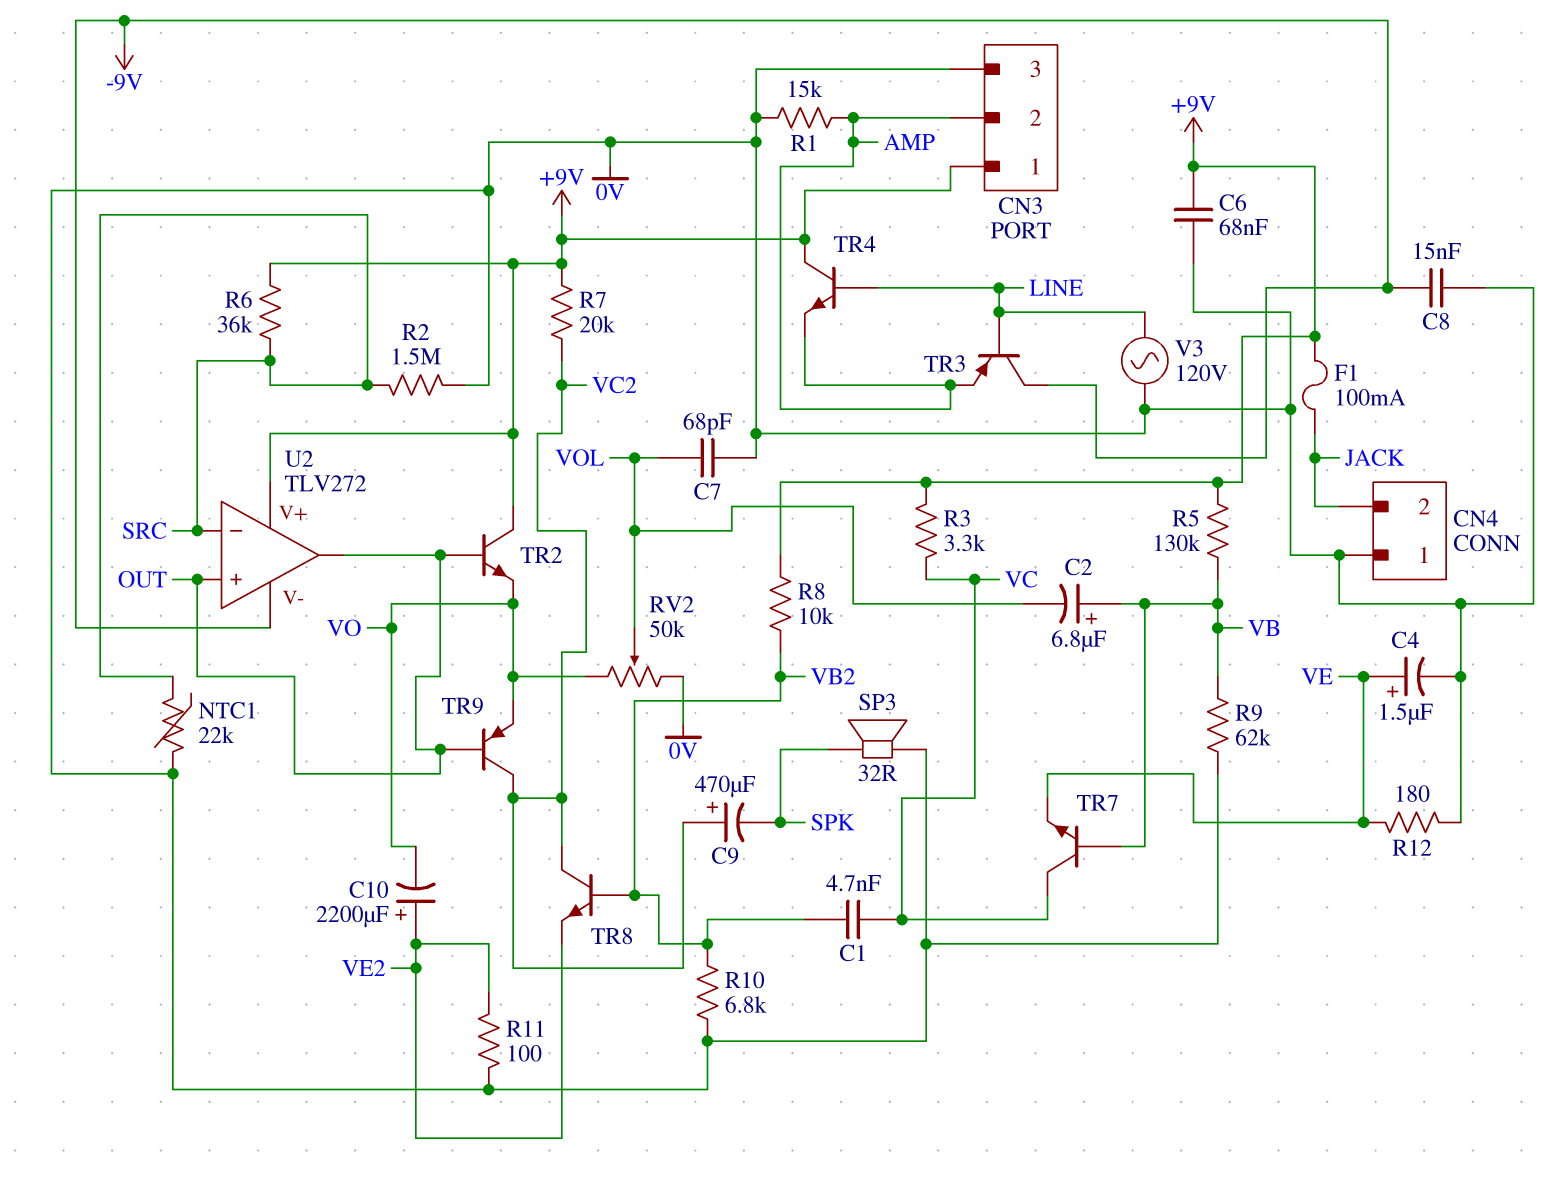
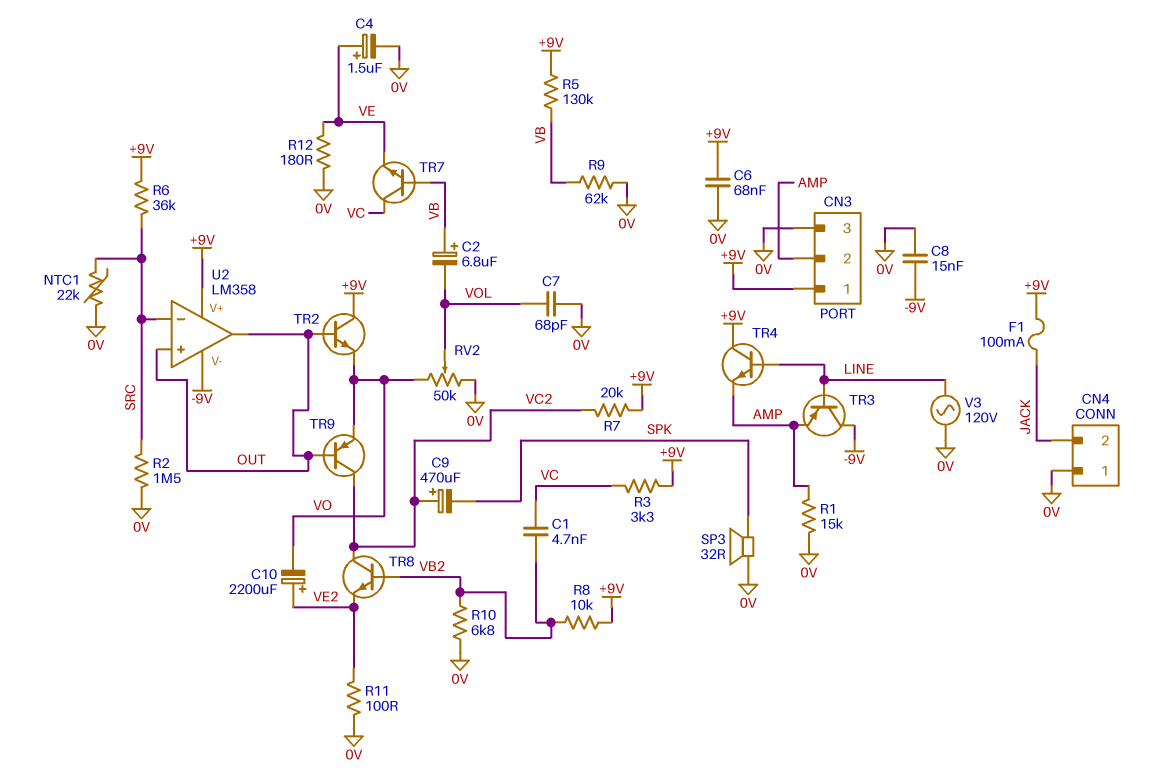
U2: TLV272 -> LM358

